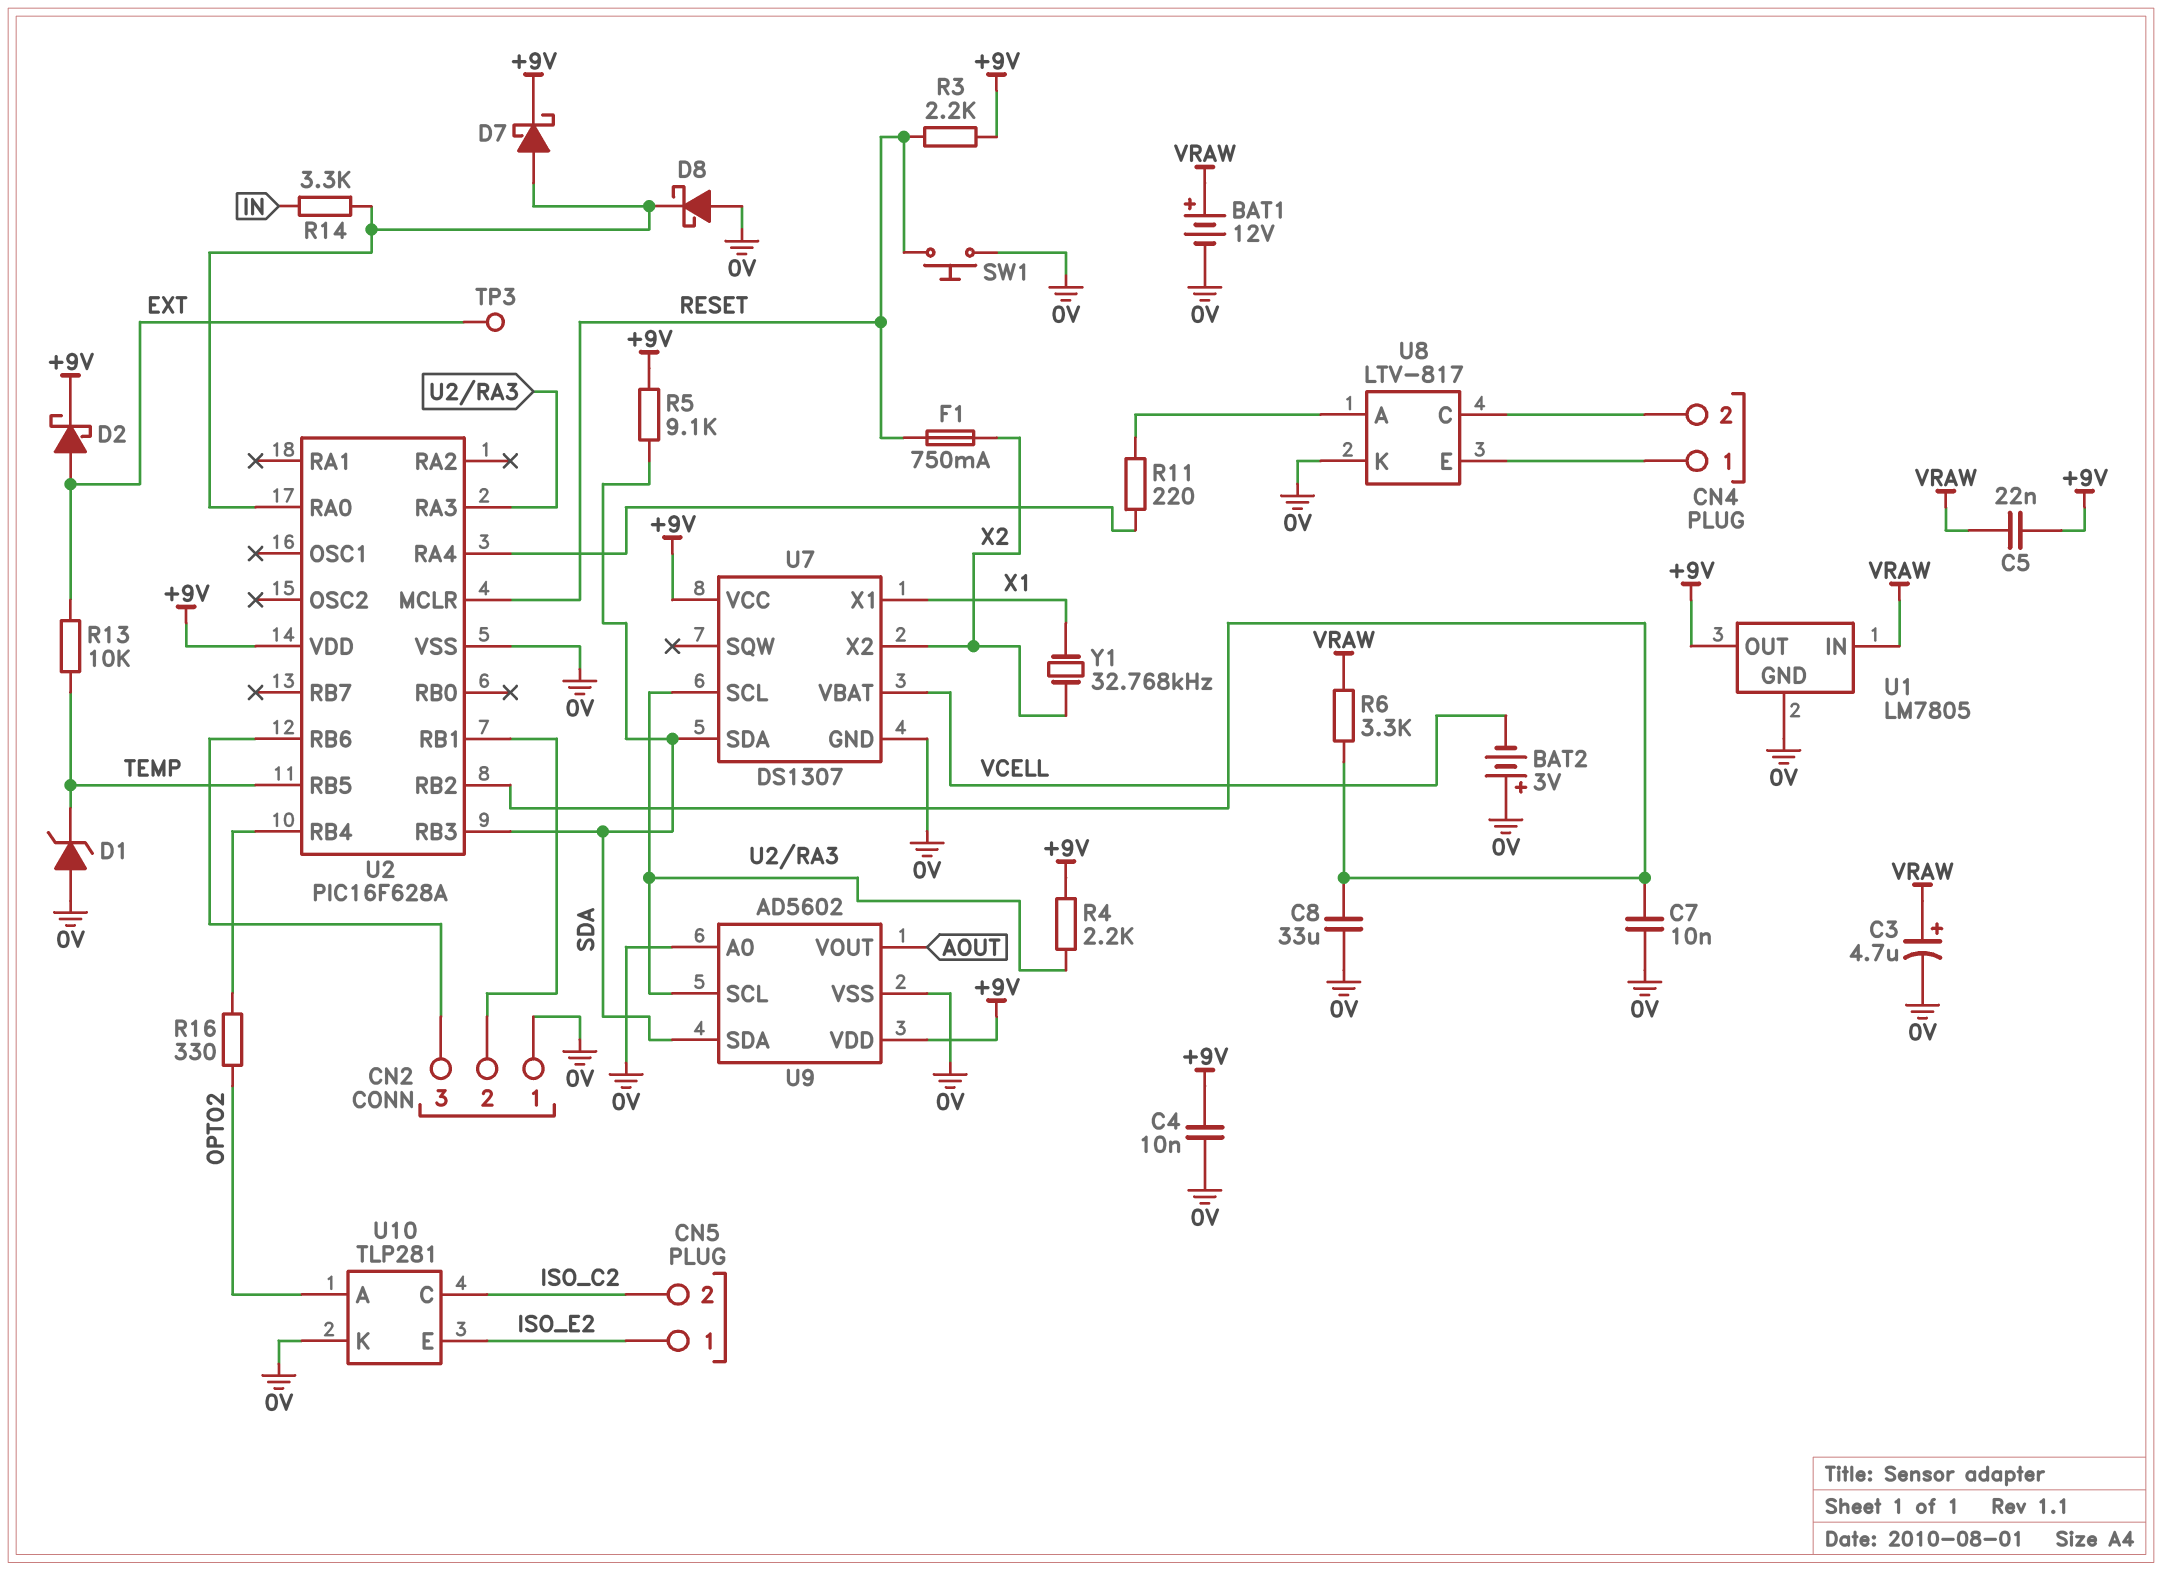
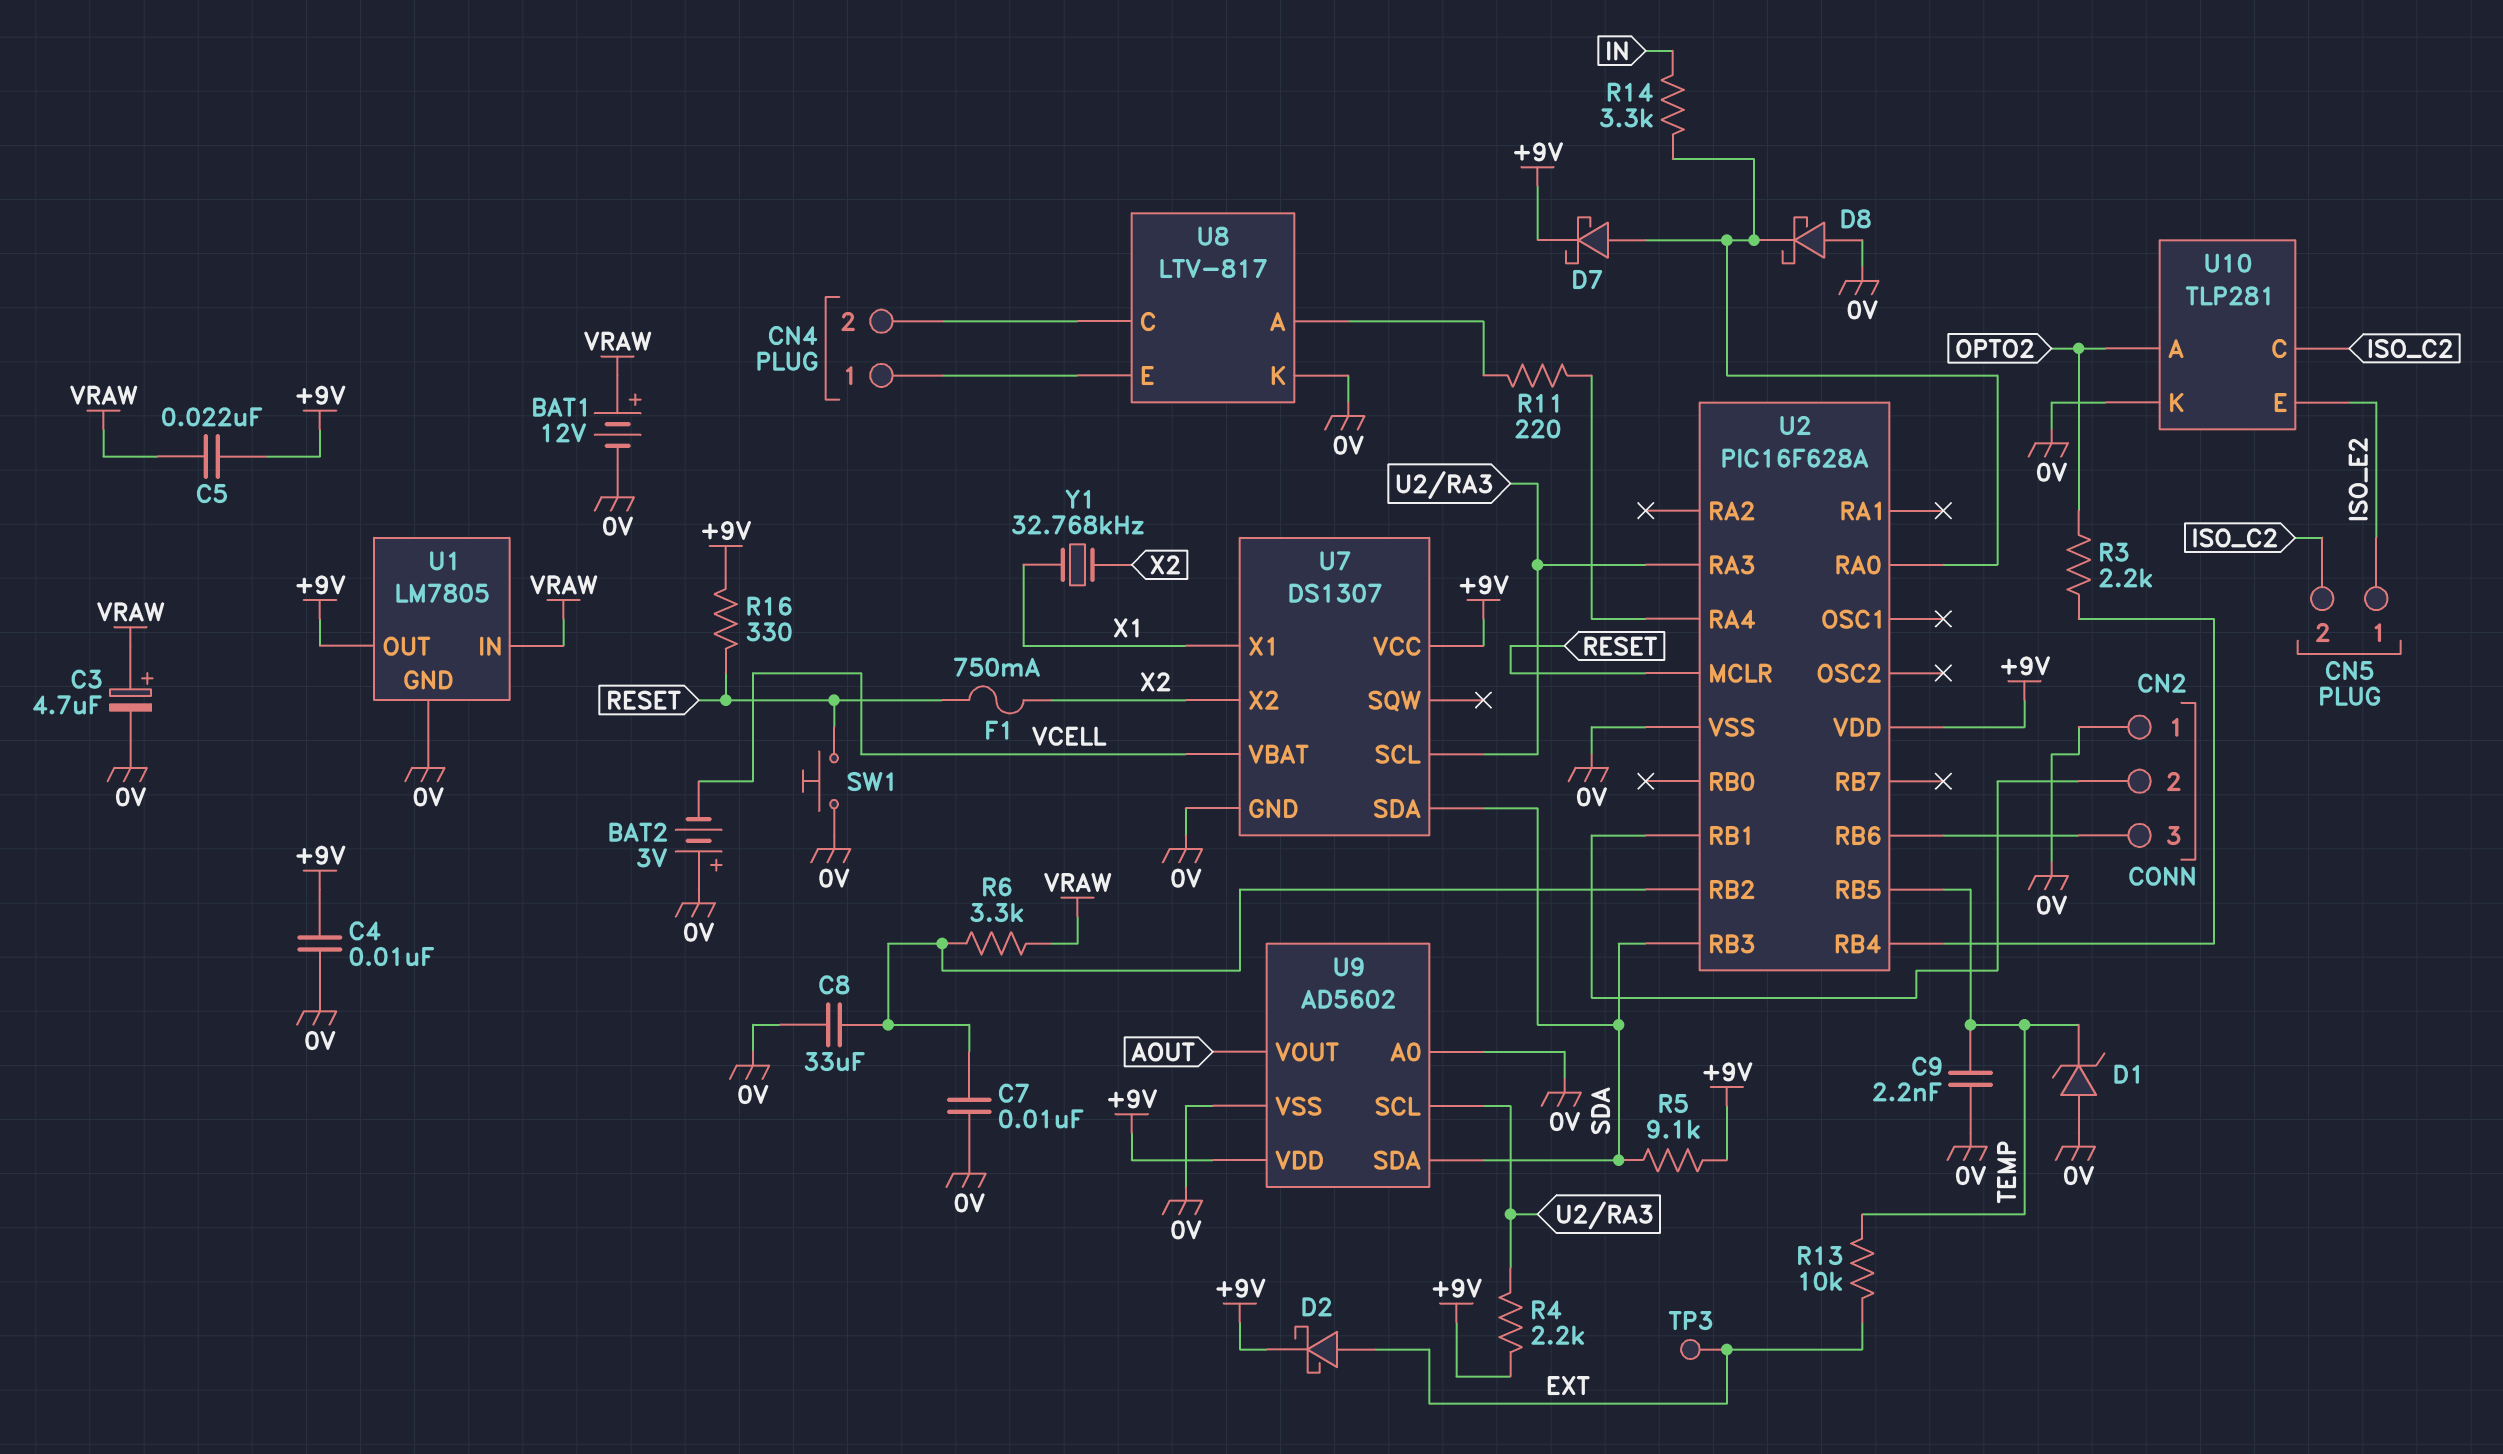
C9: none -> 2.2nF (0V, TEMP)
R3: 2.2k (+9V, RESET) -> 2.2k (OPTO2, U2/RB4)
R16: 330 (OPTO2, U2/RB4) -> 330 (+9V, RESET)

